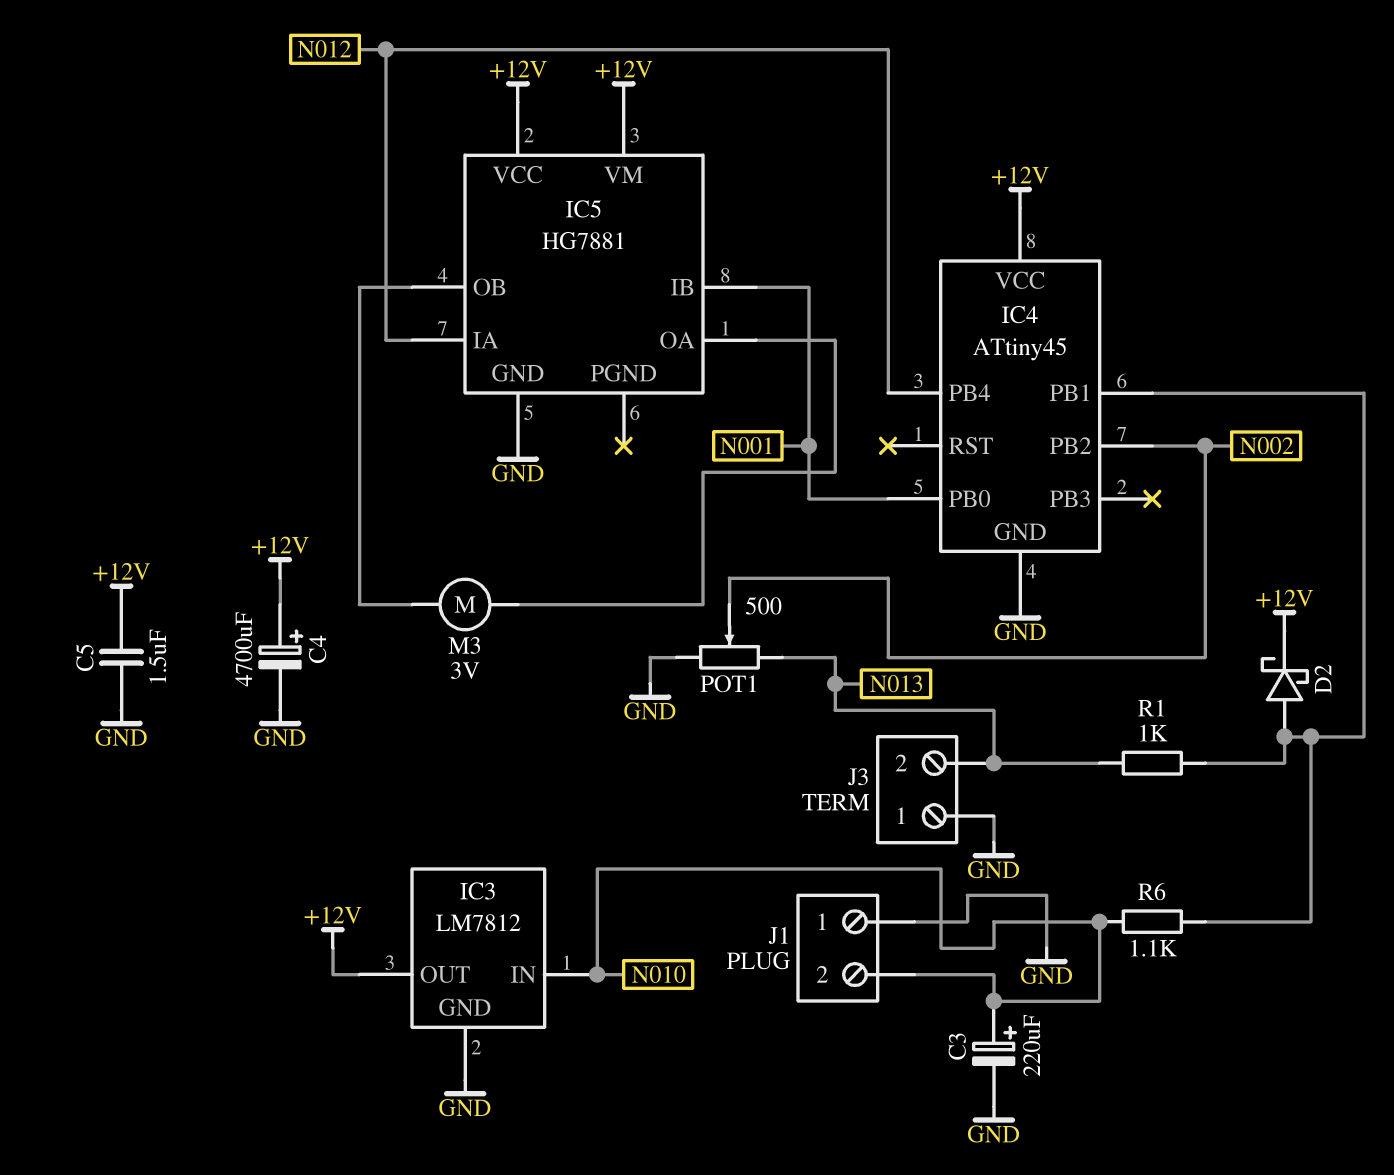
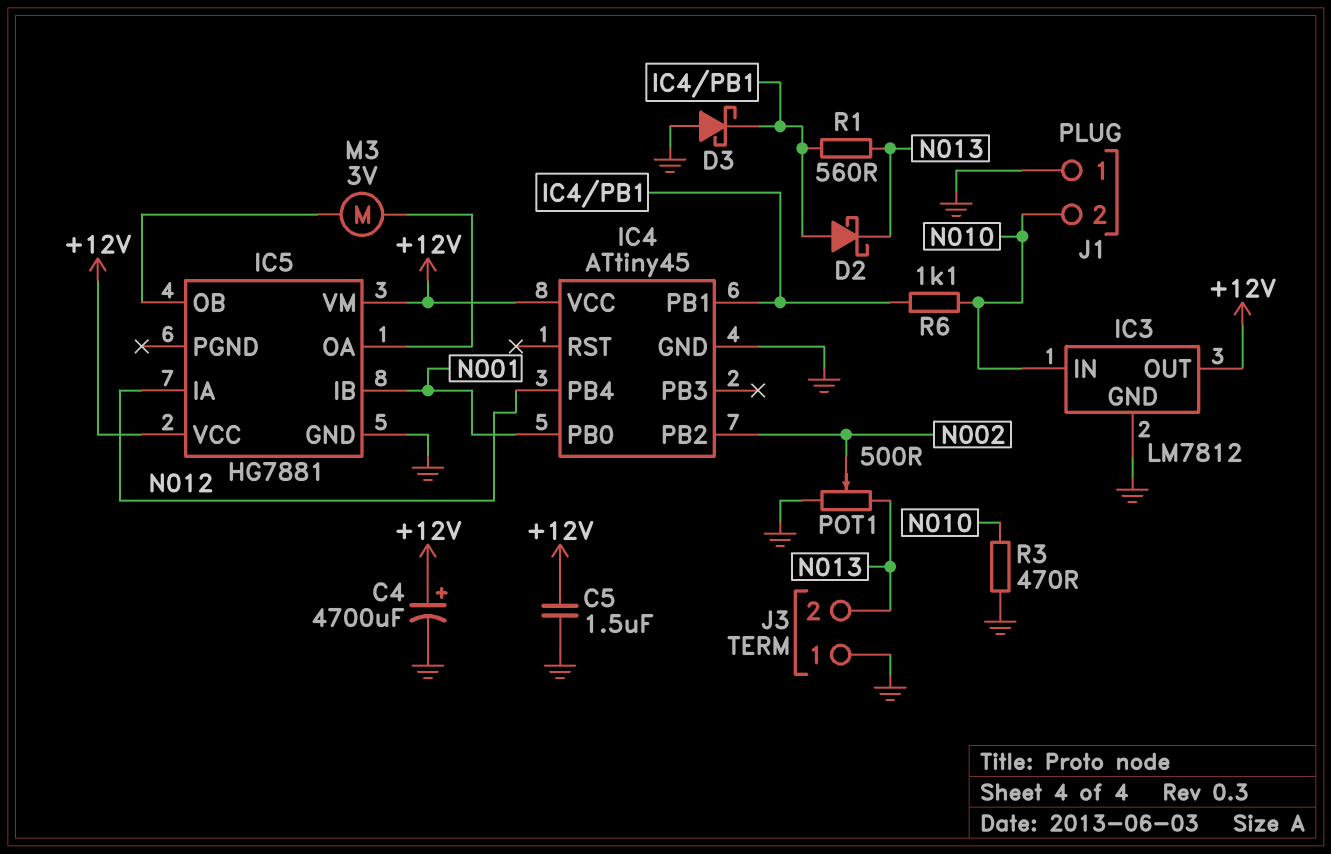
C3: 220uF (plus N010, minus GND) -> none
D2: schottky (A IC4/PB1, K +12V) -> schottky (A IC4/PB1, K N013)
D3: none -> schottky (A GND, K IC4/PB1)
R1: 1k (IC4/PB1, N013) -> 560 (IC4/PB1, N013)
R3: none -> 470 (GND, N010)

